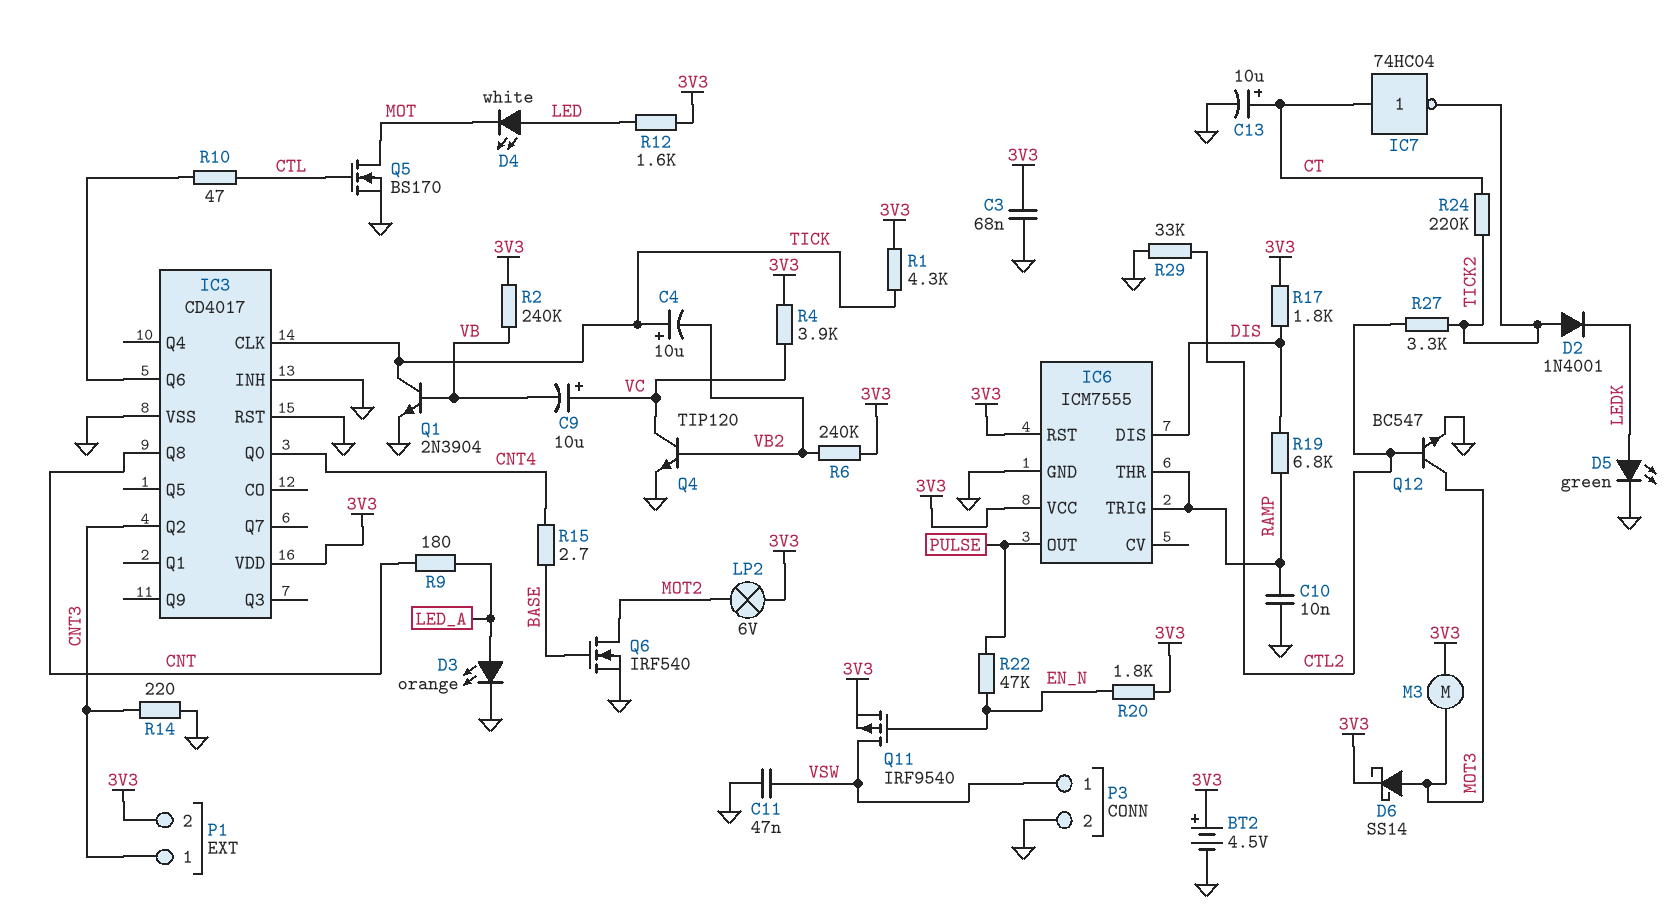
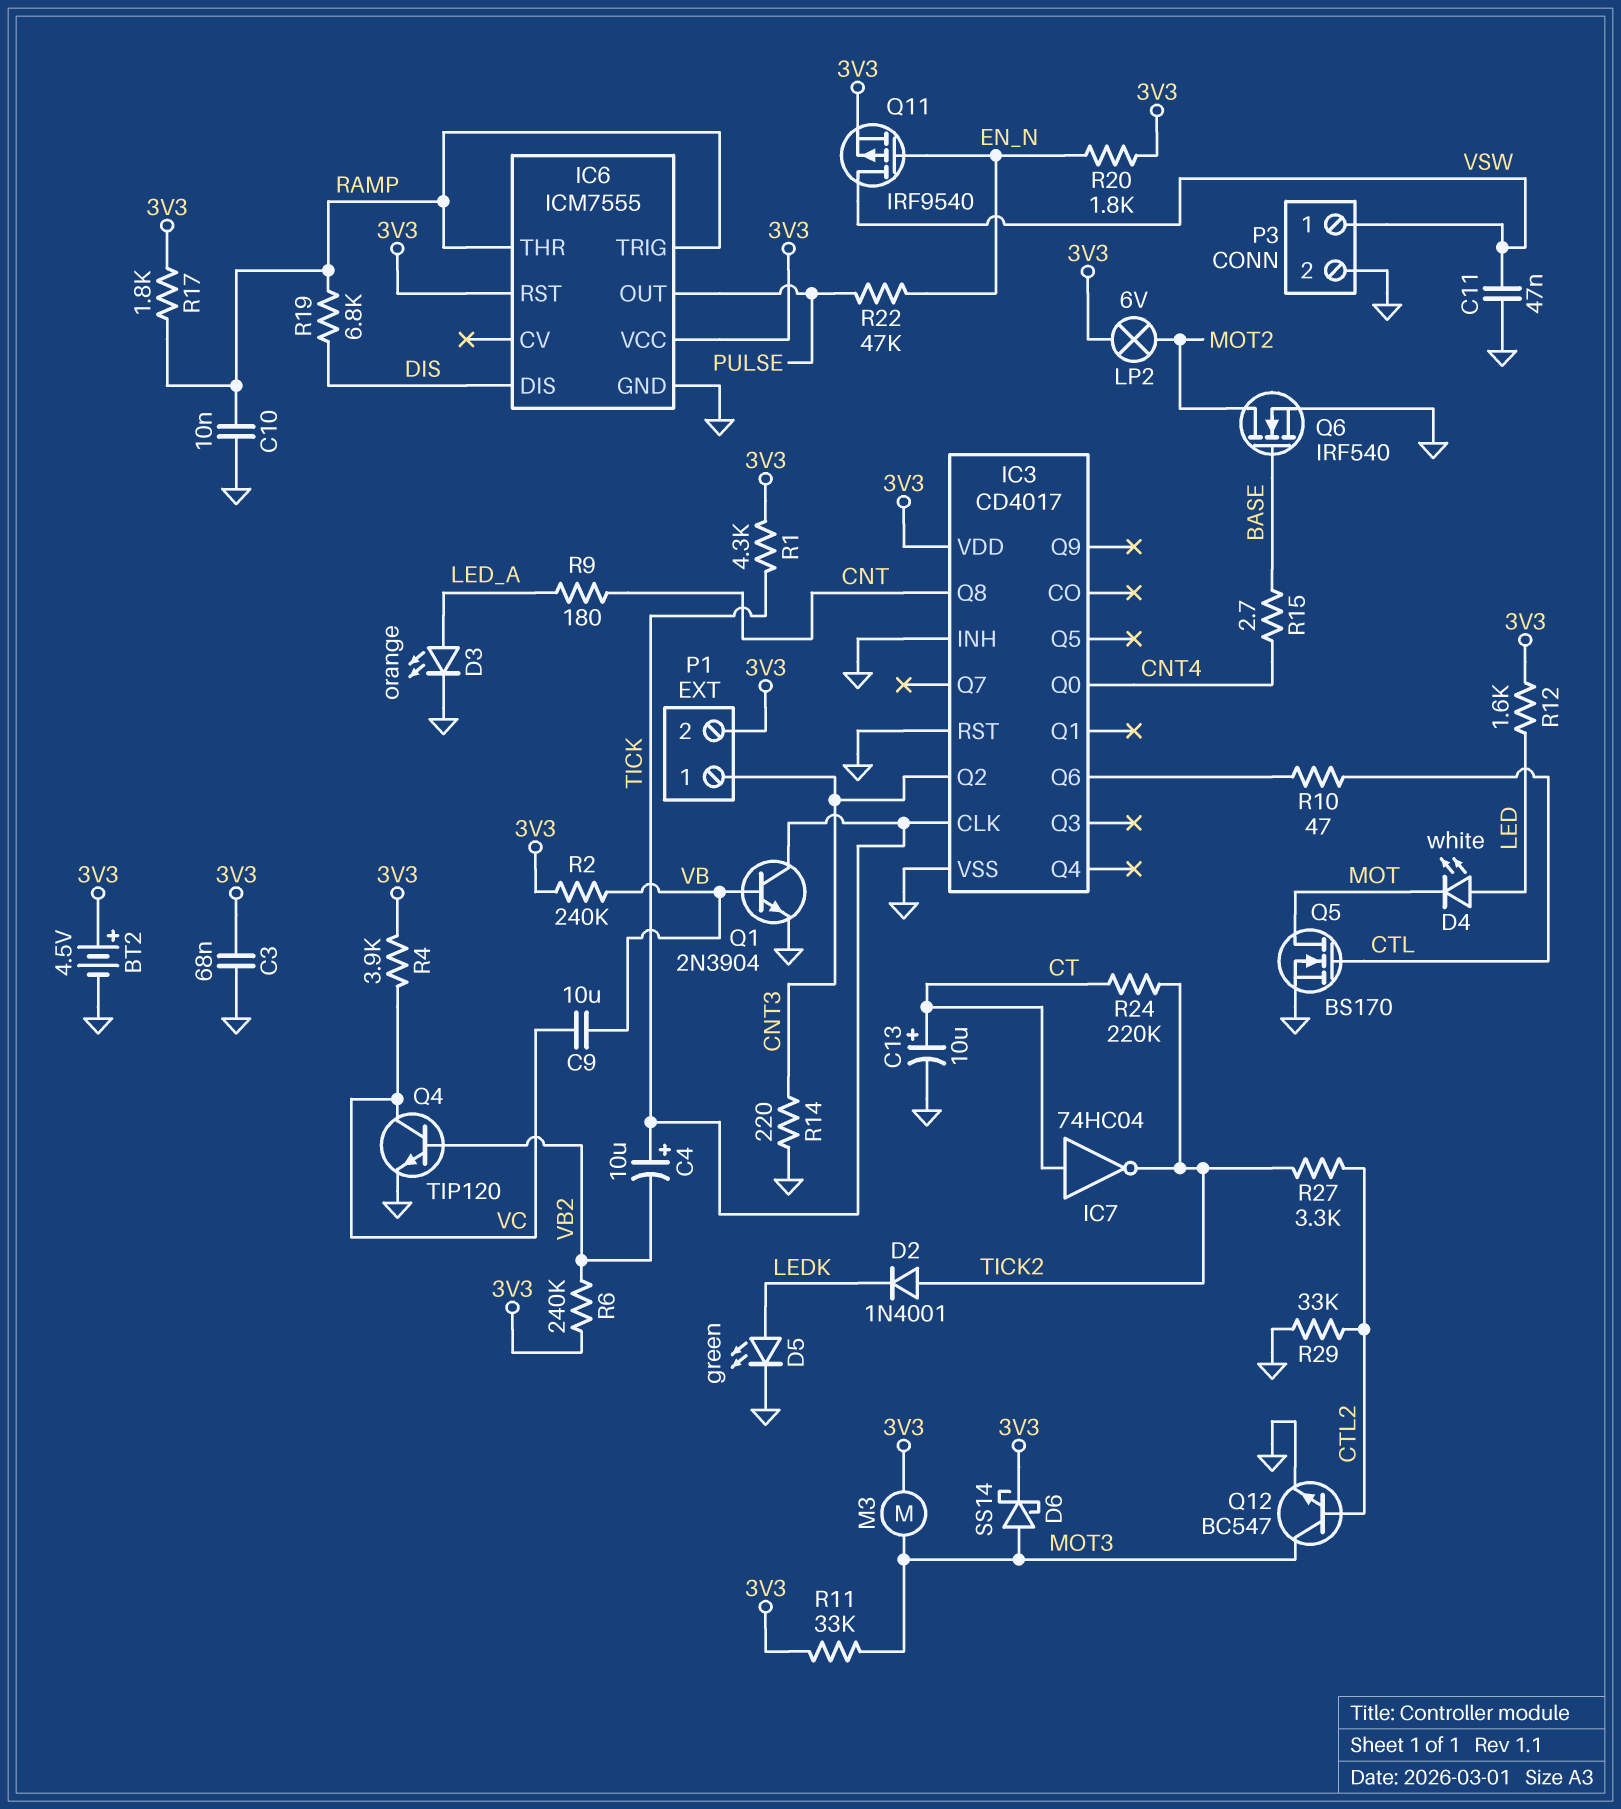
C9: 10uF (plus VC, minus VB) -> 10uF (VB, VC)
R11: none -> 33k (3V3, MOT3)
R17: 1.8k (3V3, DIS) -> 1.8k (3V3, RAMP)

